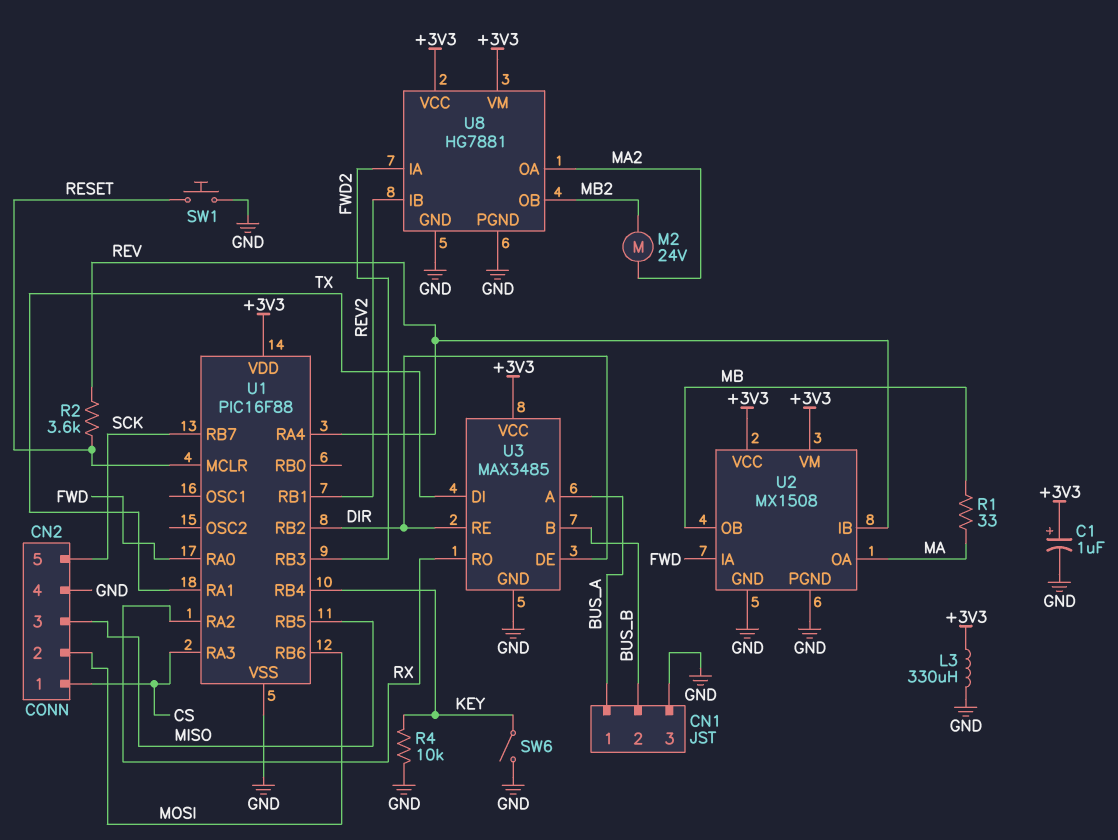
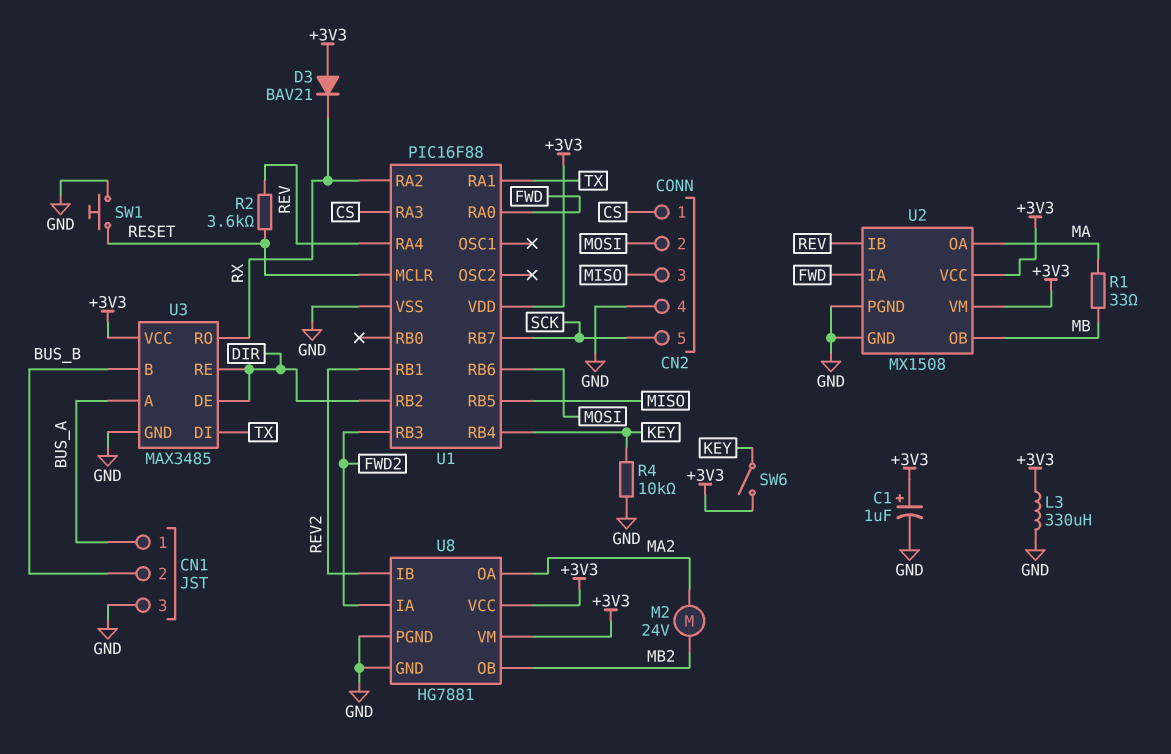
D3: none -> diode BAV21 (A +3V3, K RX)
SW6: switch (GND, KEY) -> switch (+3V3, KEY)

